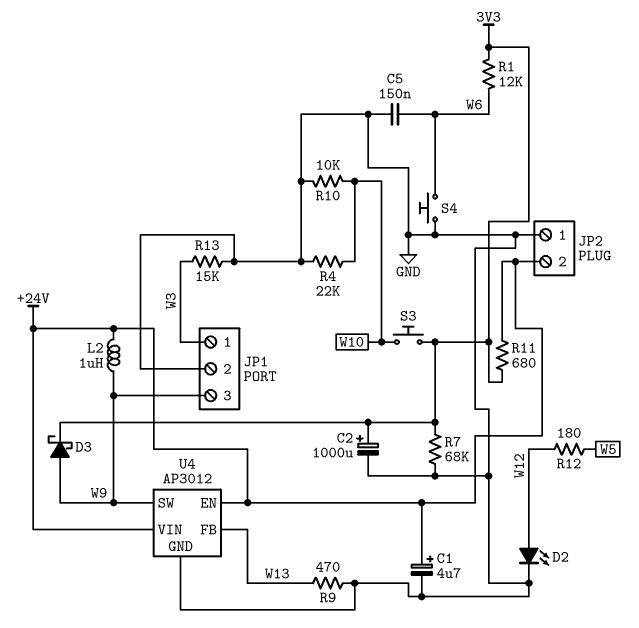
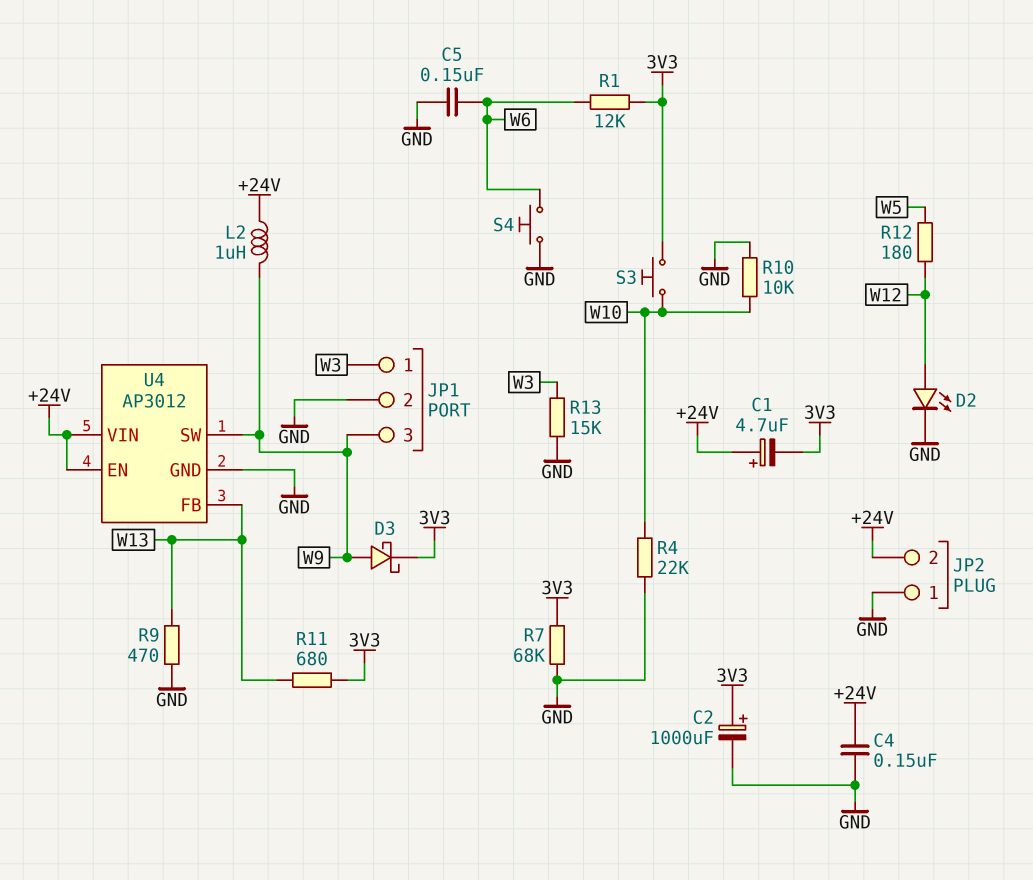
C1: 4.7uF (plus +24V, minus GND) -> 4.7uF (plus +24V, minus 3V3)
C4: none -> 150nF (+24V, GND)
R11: 680 (+24V, 3V3) -> 680 (3V3, W13)

